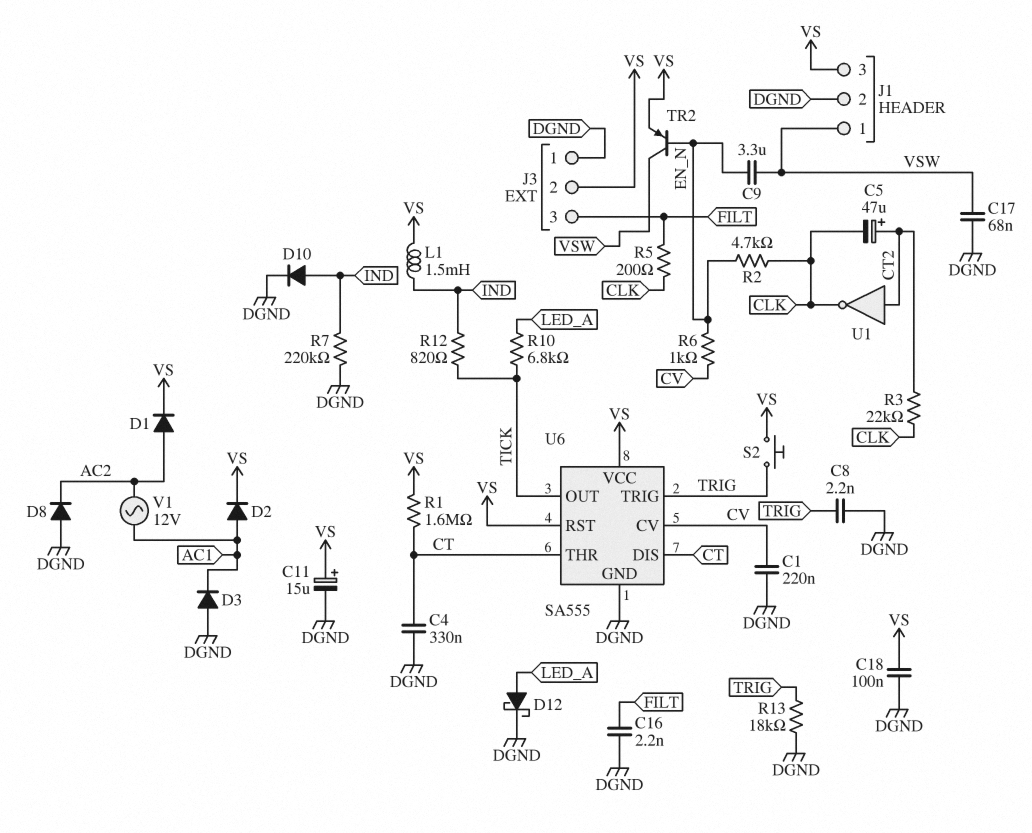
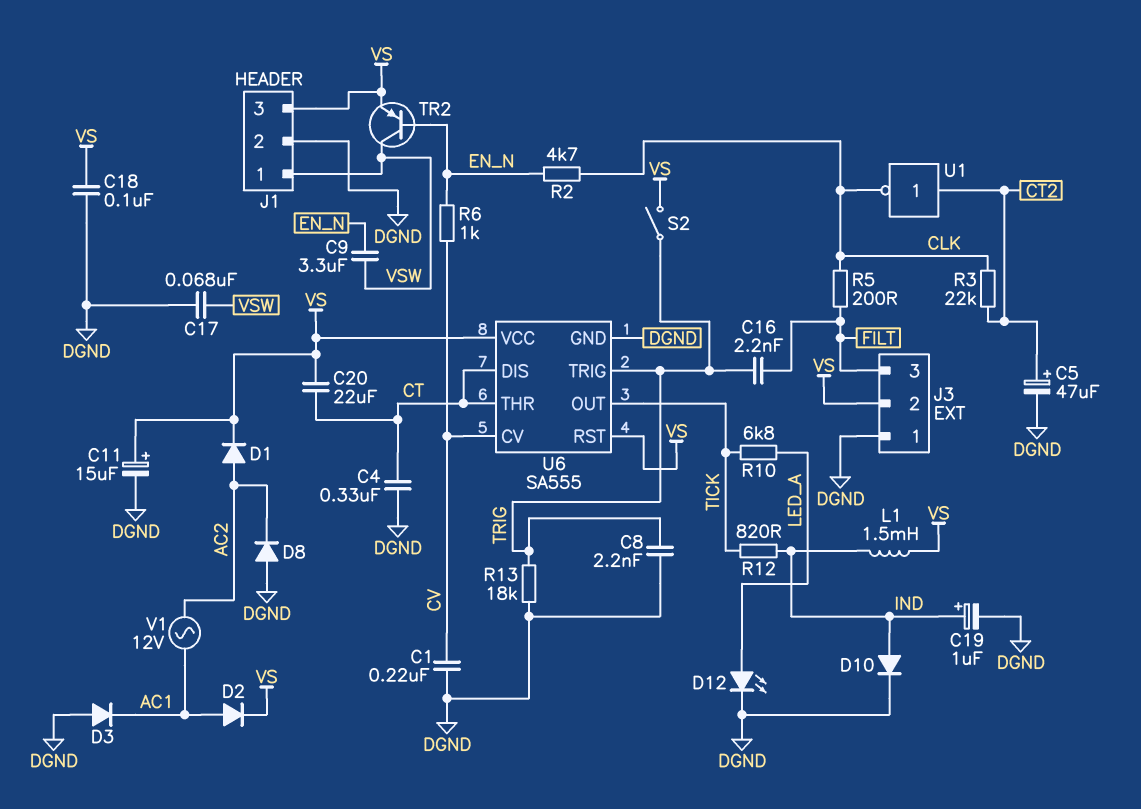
C5: 47uF (plus CT2, minus CLK) -> 47uF (plus CT2, minus DGND)
C16: 2.2nF (DGND, FILT) -> 2.2nF (FILT, TRIG)
C19: none -> 1uF (plus IND, minus DGND)
C20: none -> 22uF (CT, VS)
D12: schottky (A LED_A, K DGND) -> LED (A LED_A, K DGND)
R1: 1.6M (CT, VS) -> none
R7: 220k (DGND, IND) -> none
S2: button (TRIG, VS) -> switch (TRIG, VS)

